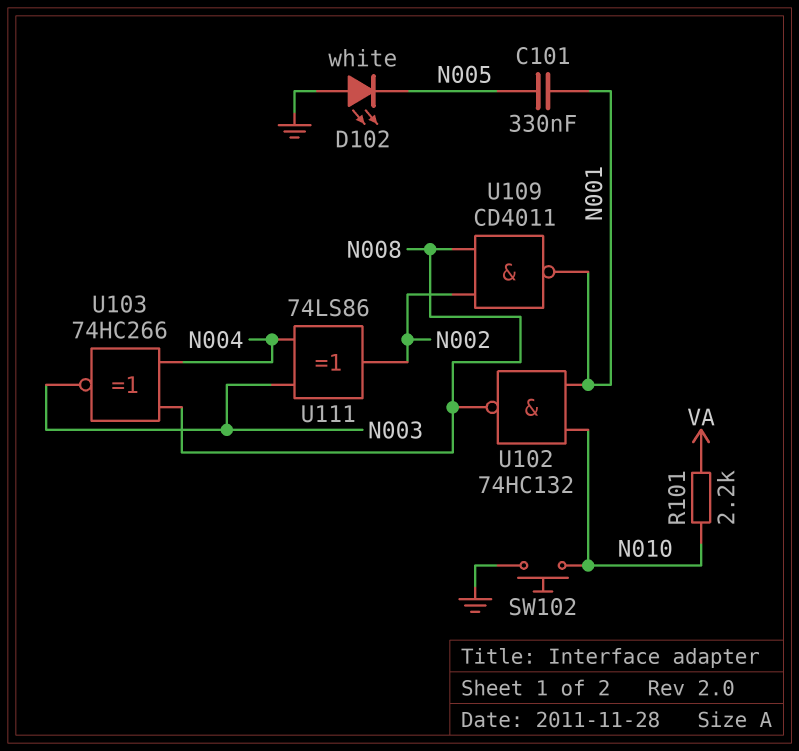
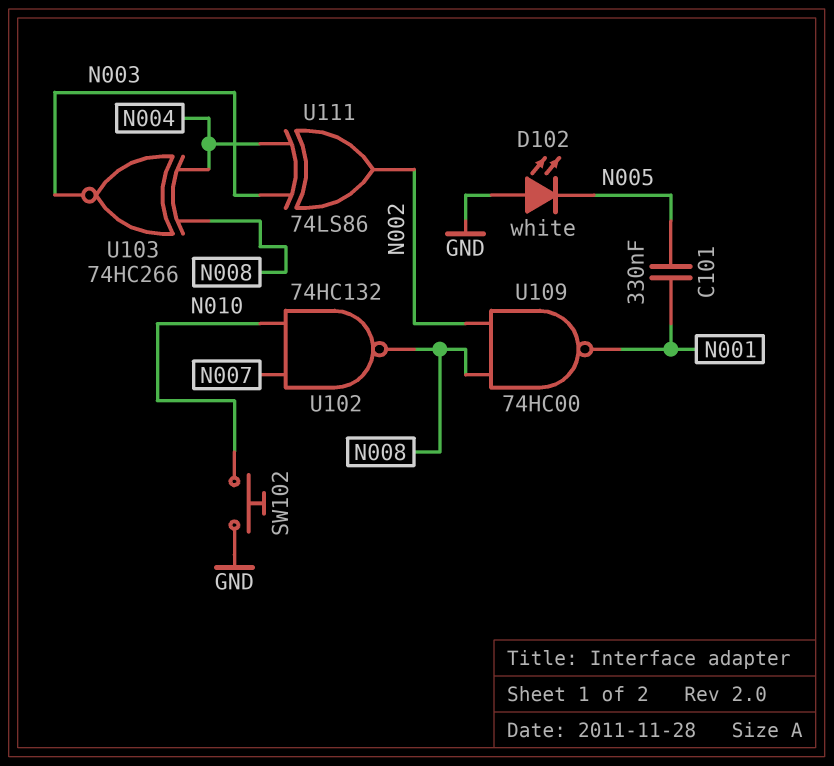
R101: 2.2k (N010, VA) -> none
U102: NAND 74HC132 (in N001, in N010, out N008) -> NAND 74HC132 (in N007, in N010, out N008)
U109: NAND CD4011 (in N002, in N008, out N001) -> NAND 74HC00 (in N002, in N008, out N001)

